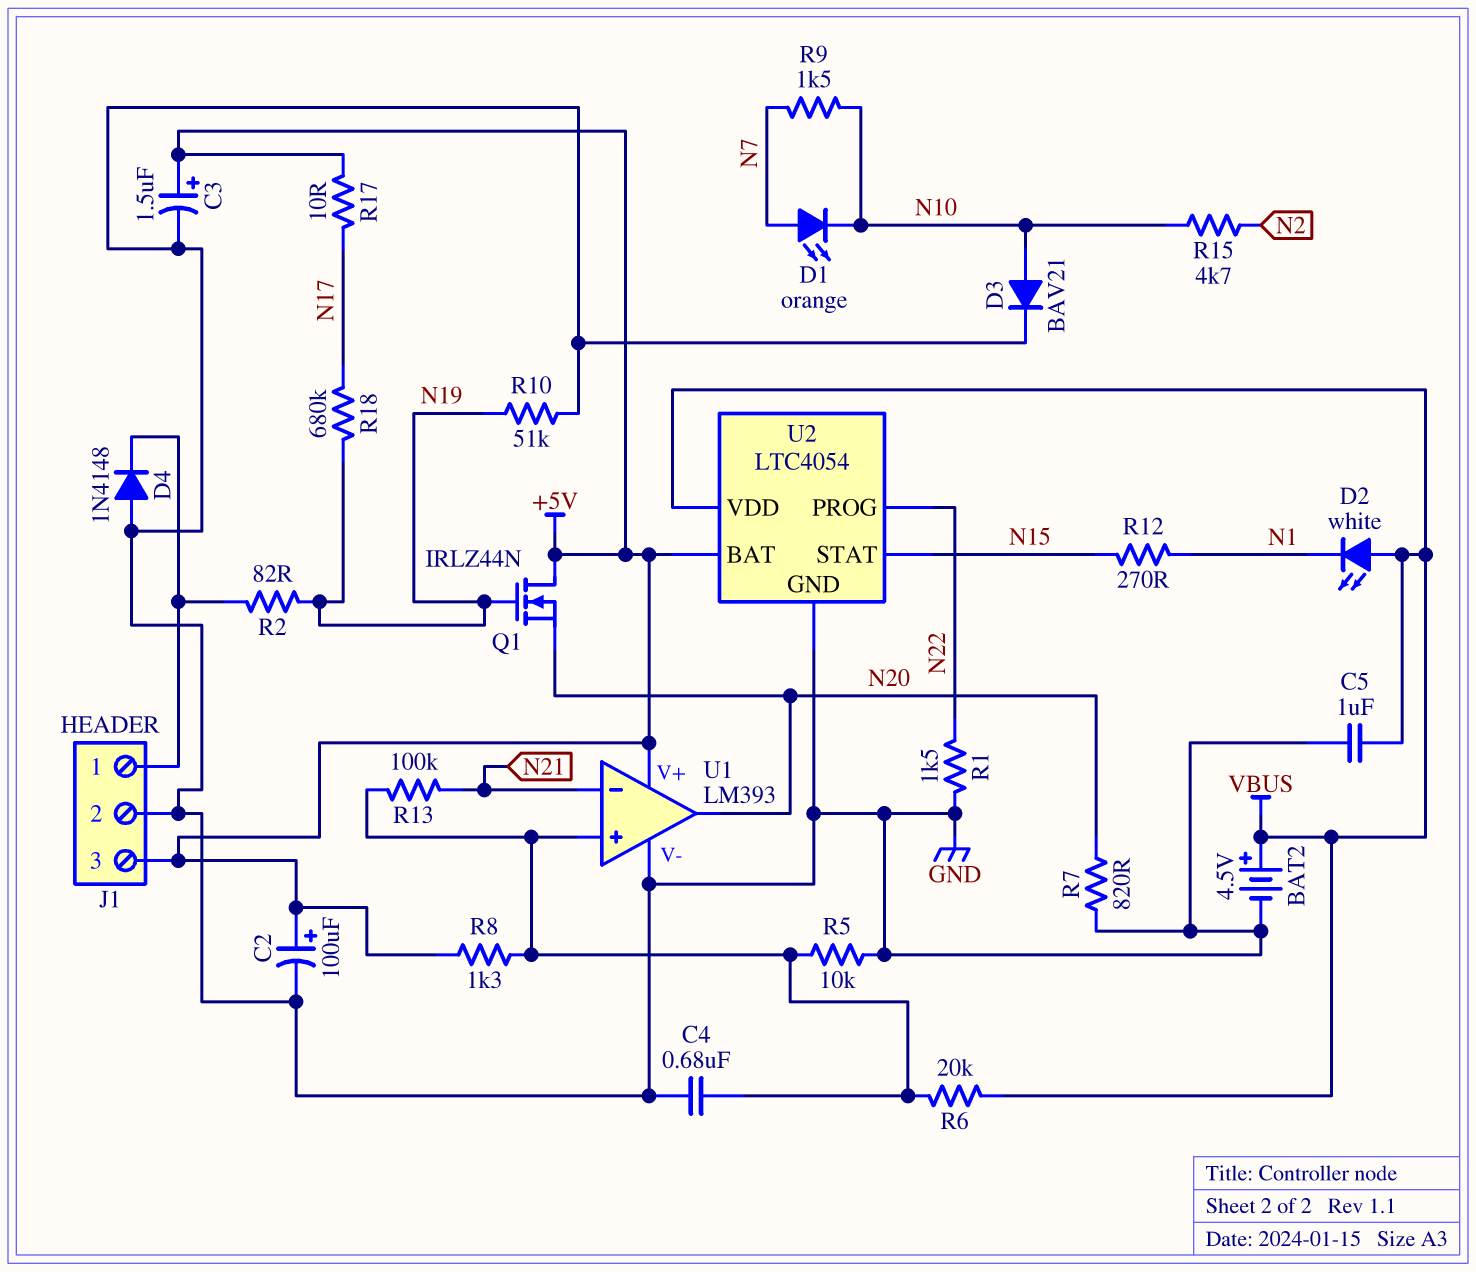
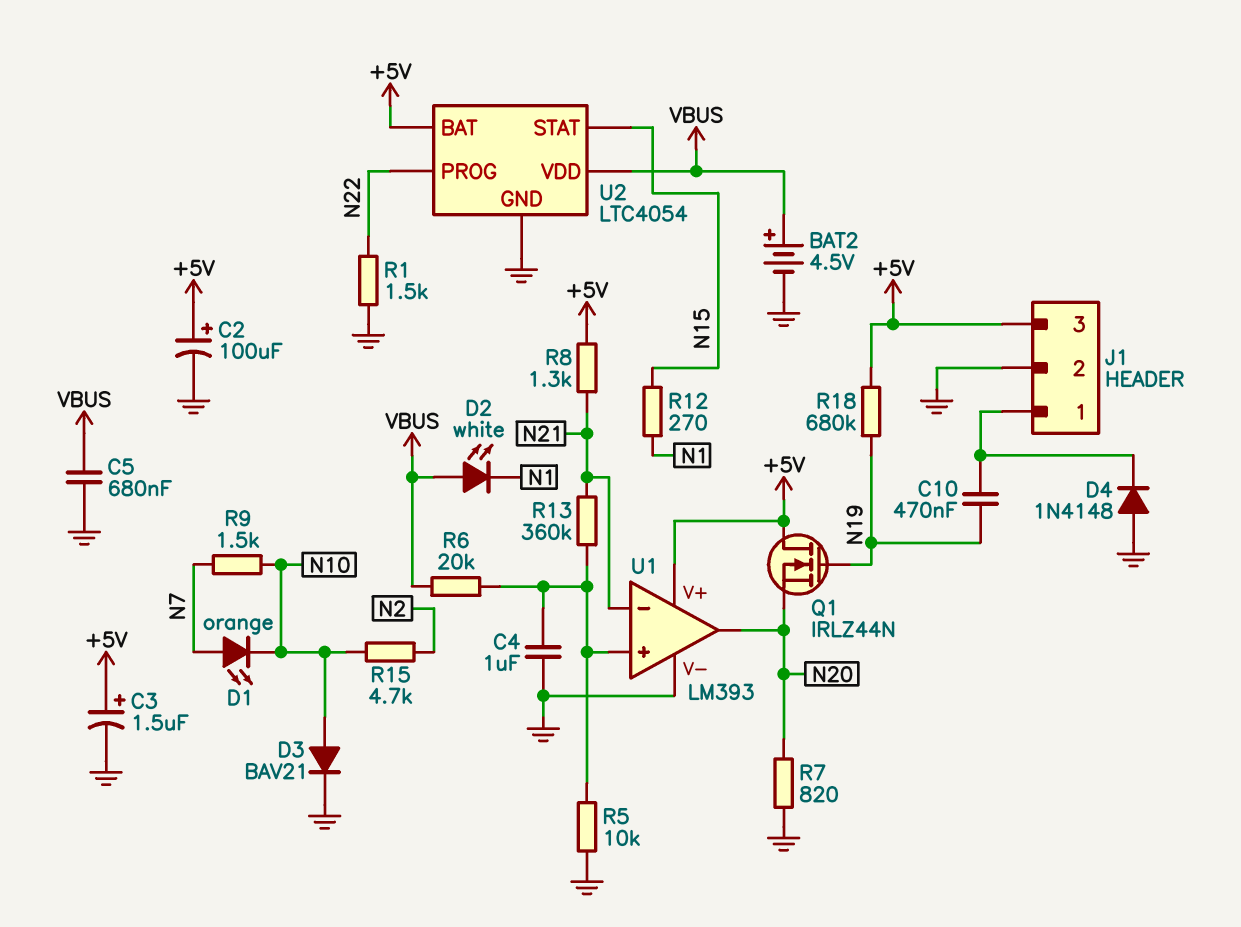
C4: 680nF (GND, U1/in+) -> 1uF (GND, U1/in+)
C5: 1uF (GND, VBUS) -> 680nF (GND, VBUS)
C10: none -> 470nF (J1/1, N19)
R2: 82 (J1/1, N19) -> none
R8: 1.3k (+5V, U1/in+) -> 1.3k (+5V, N21)
R10: 51k (GND, N19) -> none
R13: 100k (N21, U1/in+) -> 360k (N21, U1/in+)
R17: 10 (+5V, N17) -> none
R18: 680k (N17, N19) -> 680k (+5V, N19)

